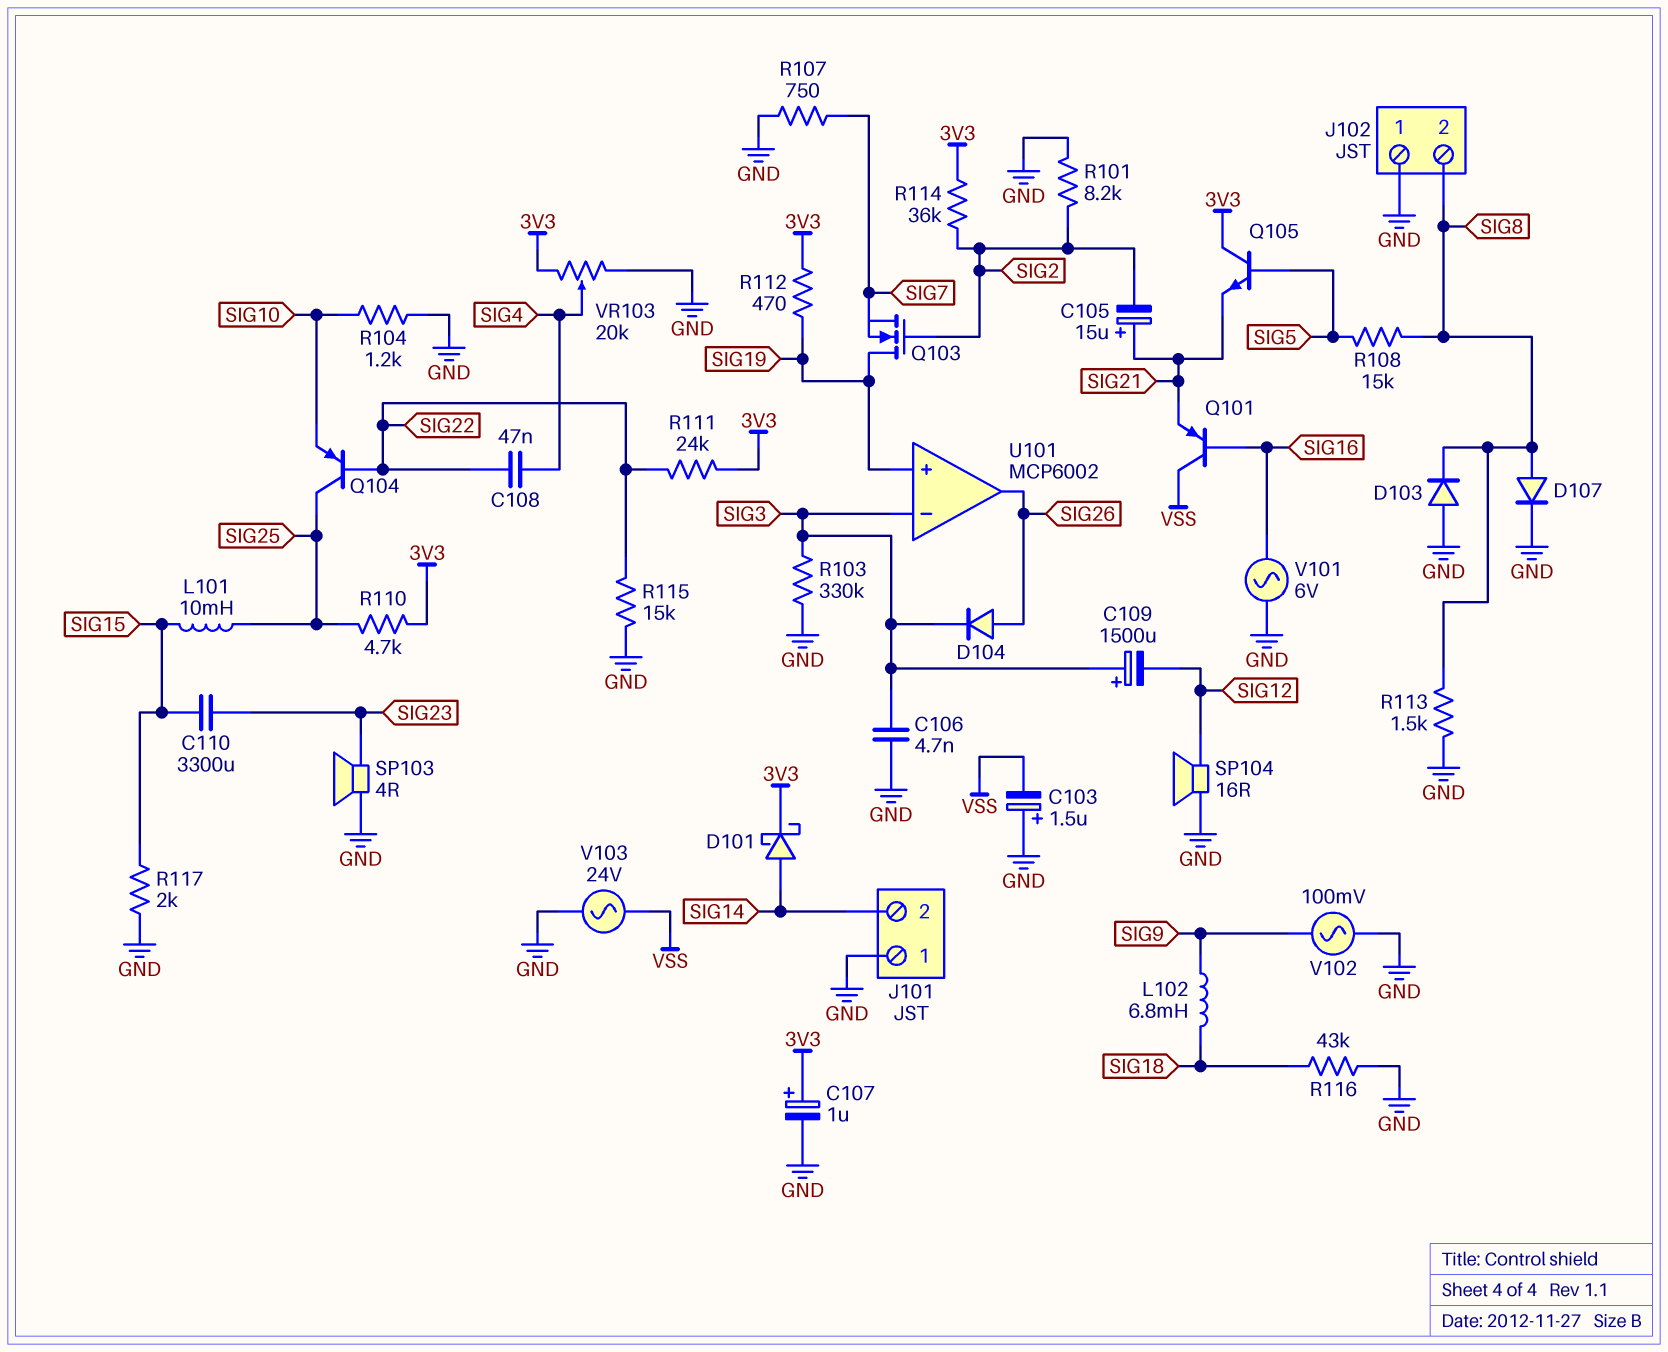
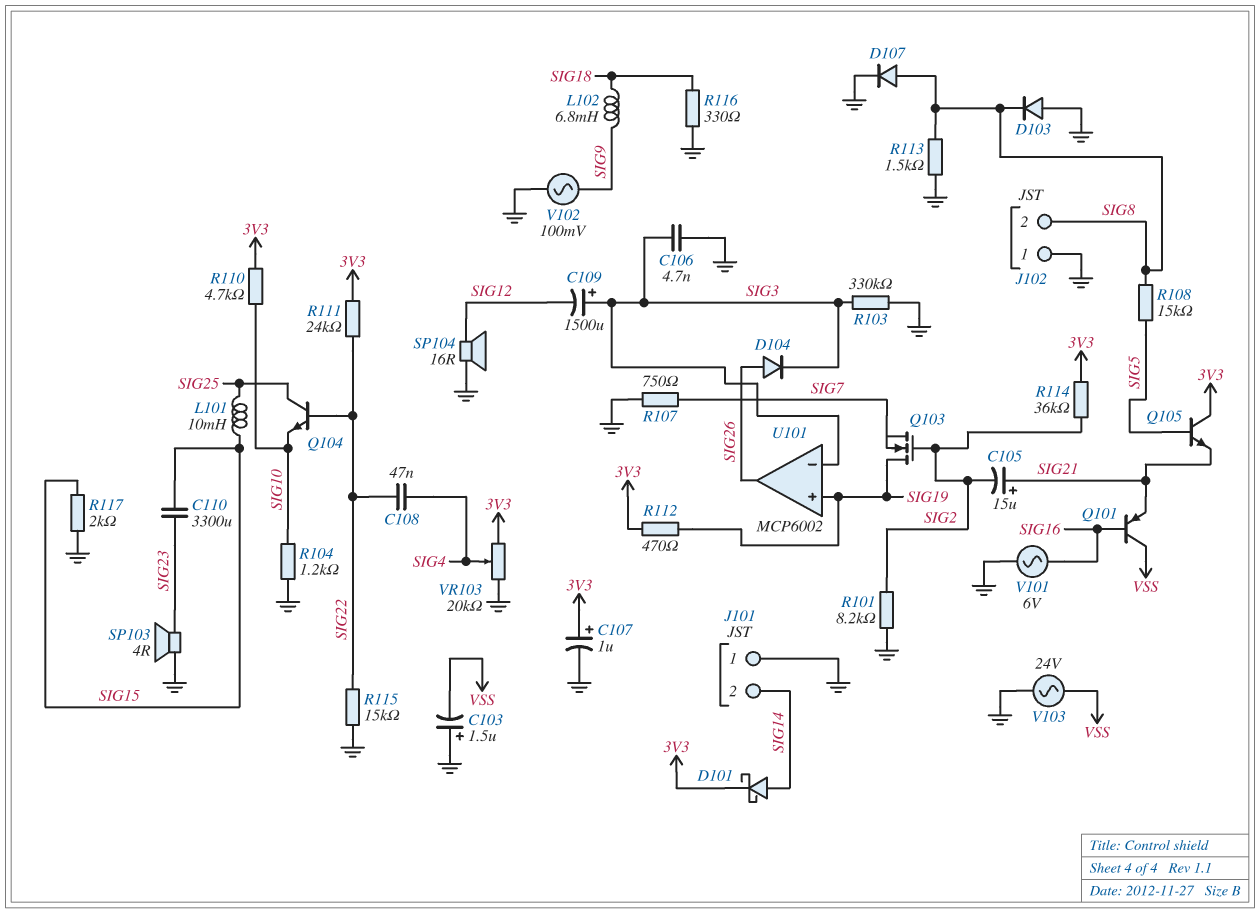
Q104: PNP (B SIG22, C SIG25, E SIG10) -> NPN (B SIG22, C SIG25, E SIG10)
R110: 4.7k (3V3, SIG25) -> 4.7k (3V3, SIG10)
R116: 43k (GND, SIG18) -> 330 (GND, SIG18)

